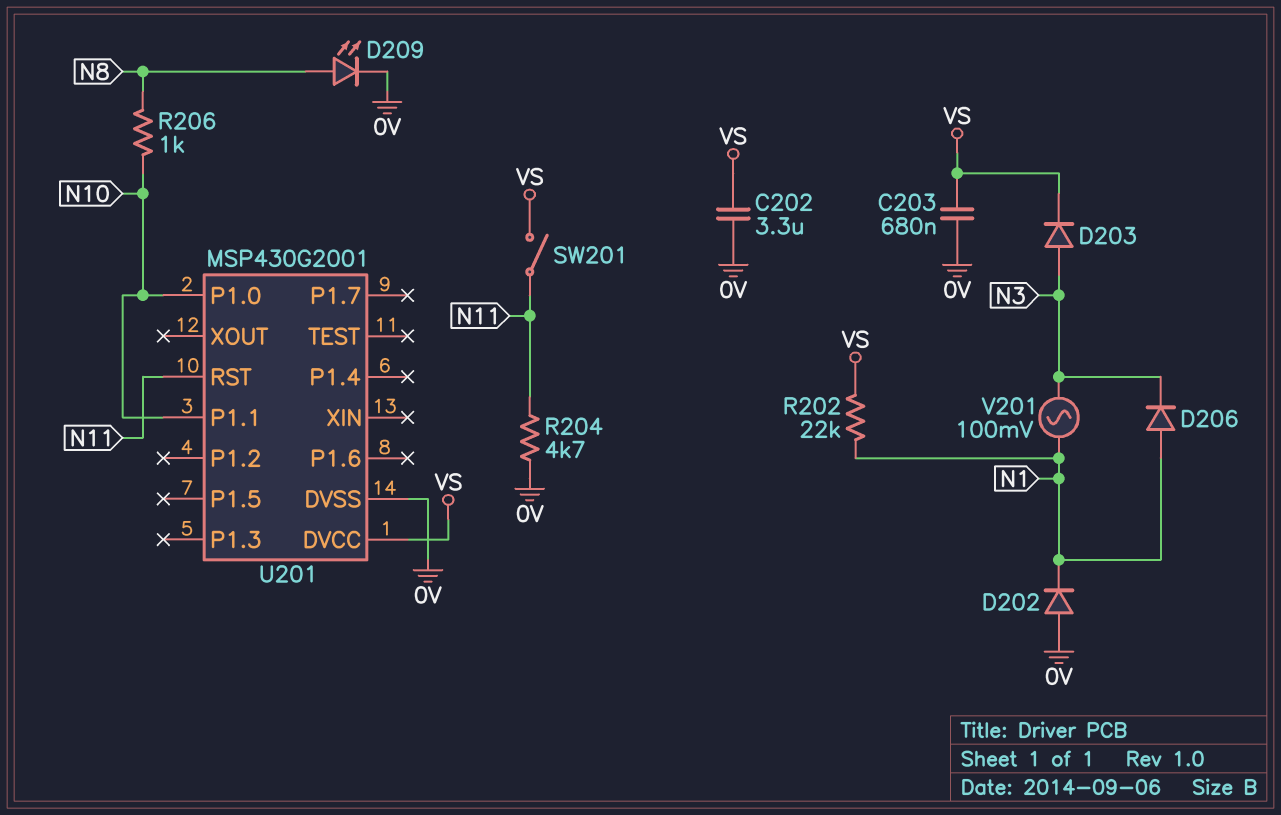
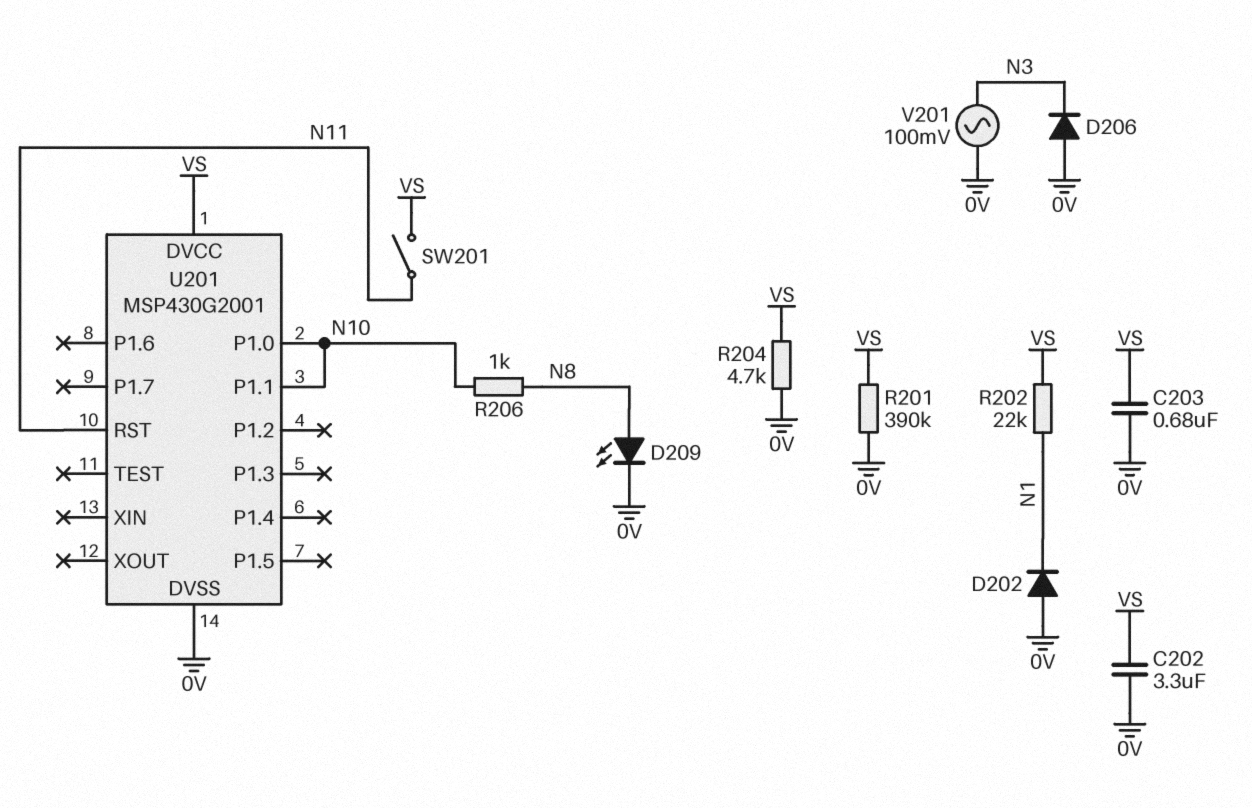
D203: diode (A N3, K VS) -> none
D206: diode (A N1, K N3) -> diode (A 0V, K N3)
R201: none -> 390k (0V, VS)
R204: 4.7k (0V, N11) -> 4.7k (0V, VS)
V201: AC 100mV (N1, N3) -> AC 100mV (0V, N3)

